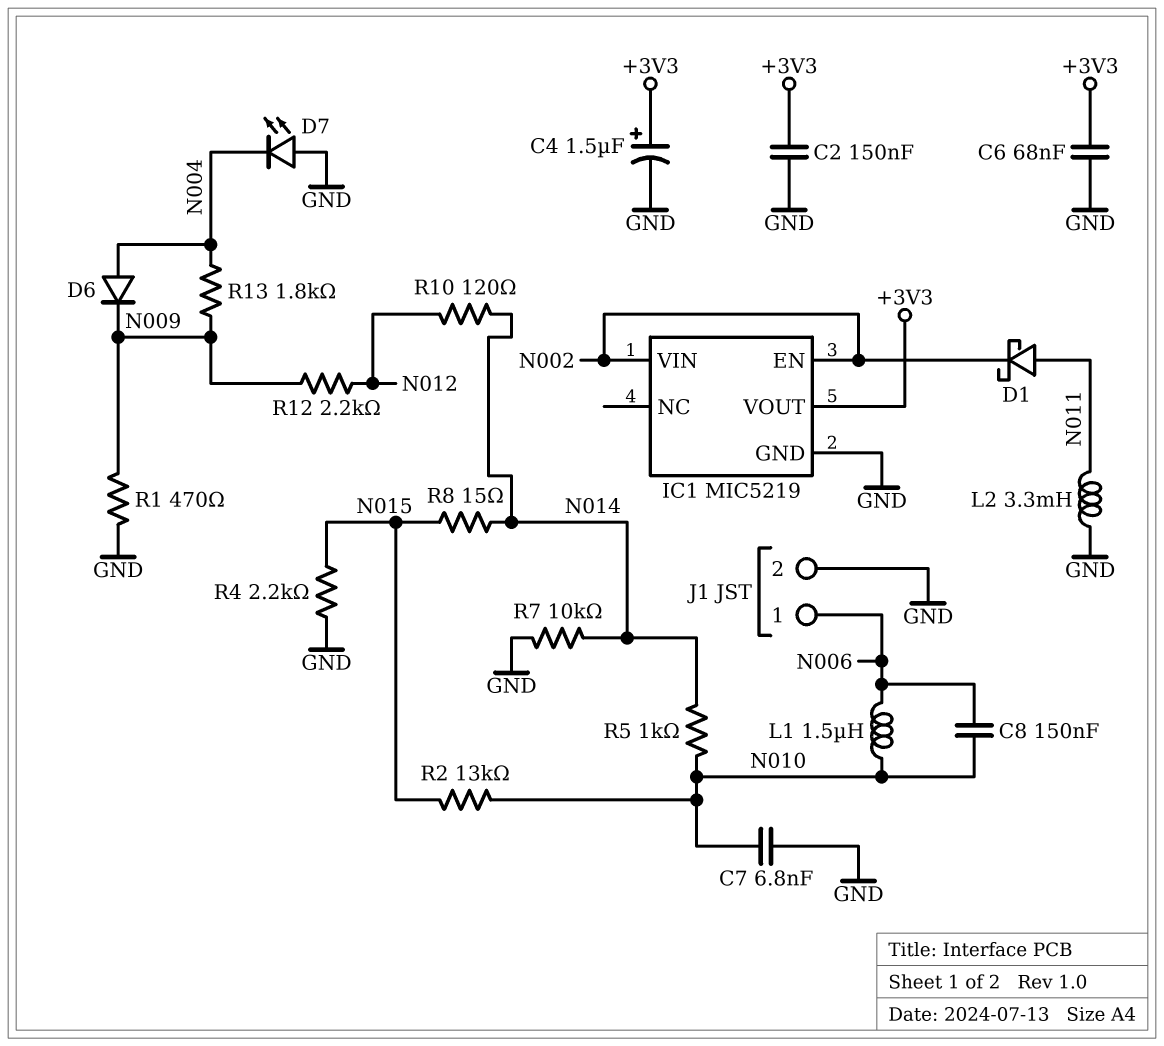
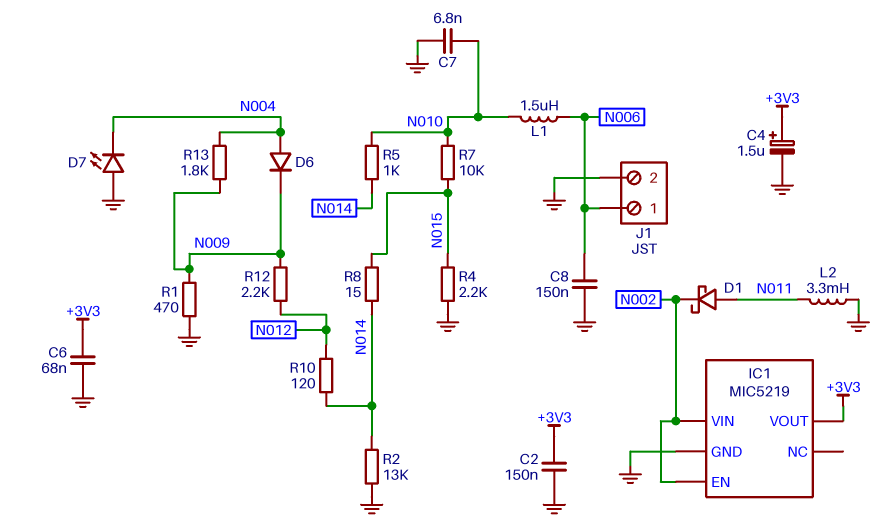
C8: 150nF (N006, N010) -> 150nF (GND, N006)
R2: 13k (N010, N015) -> 13k (GND, N014)
R7: 10k (GND, N014) -> 10k (N010, N015)

